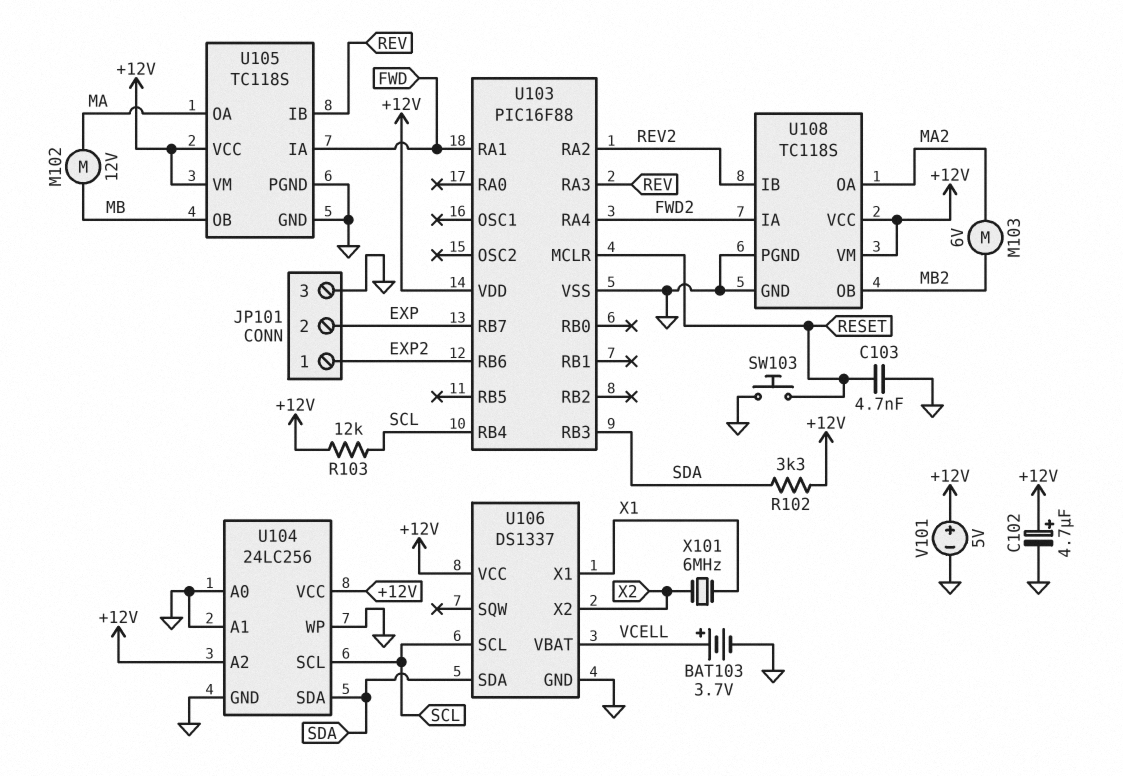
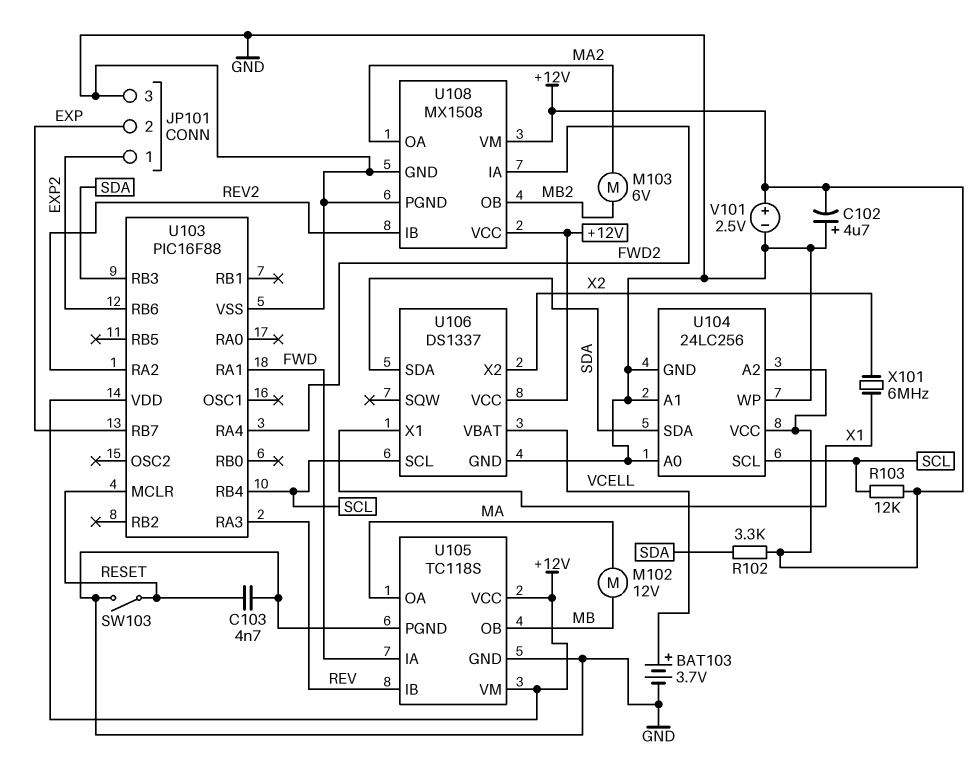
C102: 4.7uF (plus +12V, minus GND) -> 4.7uF (plus GND, minus +12V)
SW103: button (GND, RESET) -> switch (GND, RESET)
U108: TC118S -> MX1508
V101: 5V (plus +12V, minus GND) -> 2.5V (plus +12V, minus GND)

